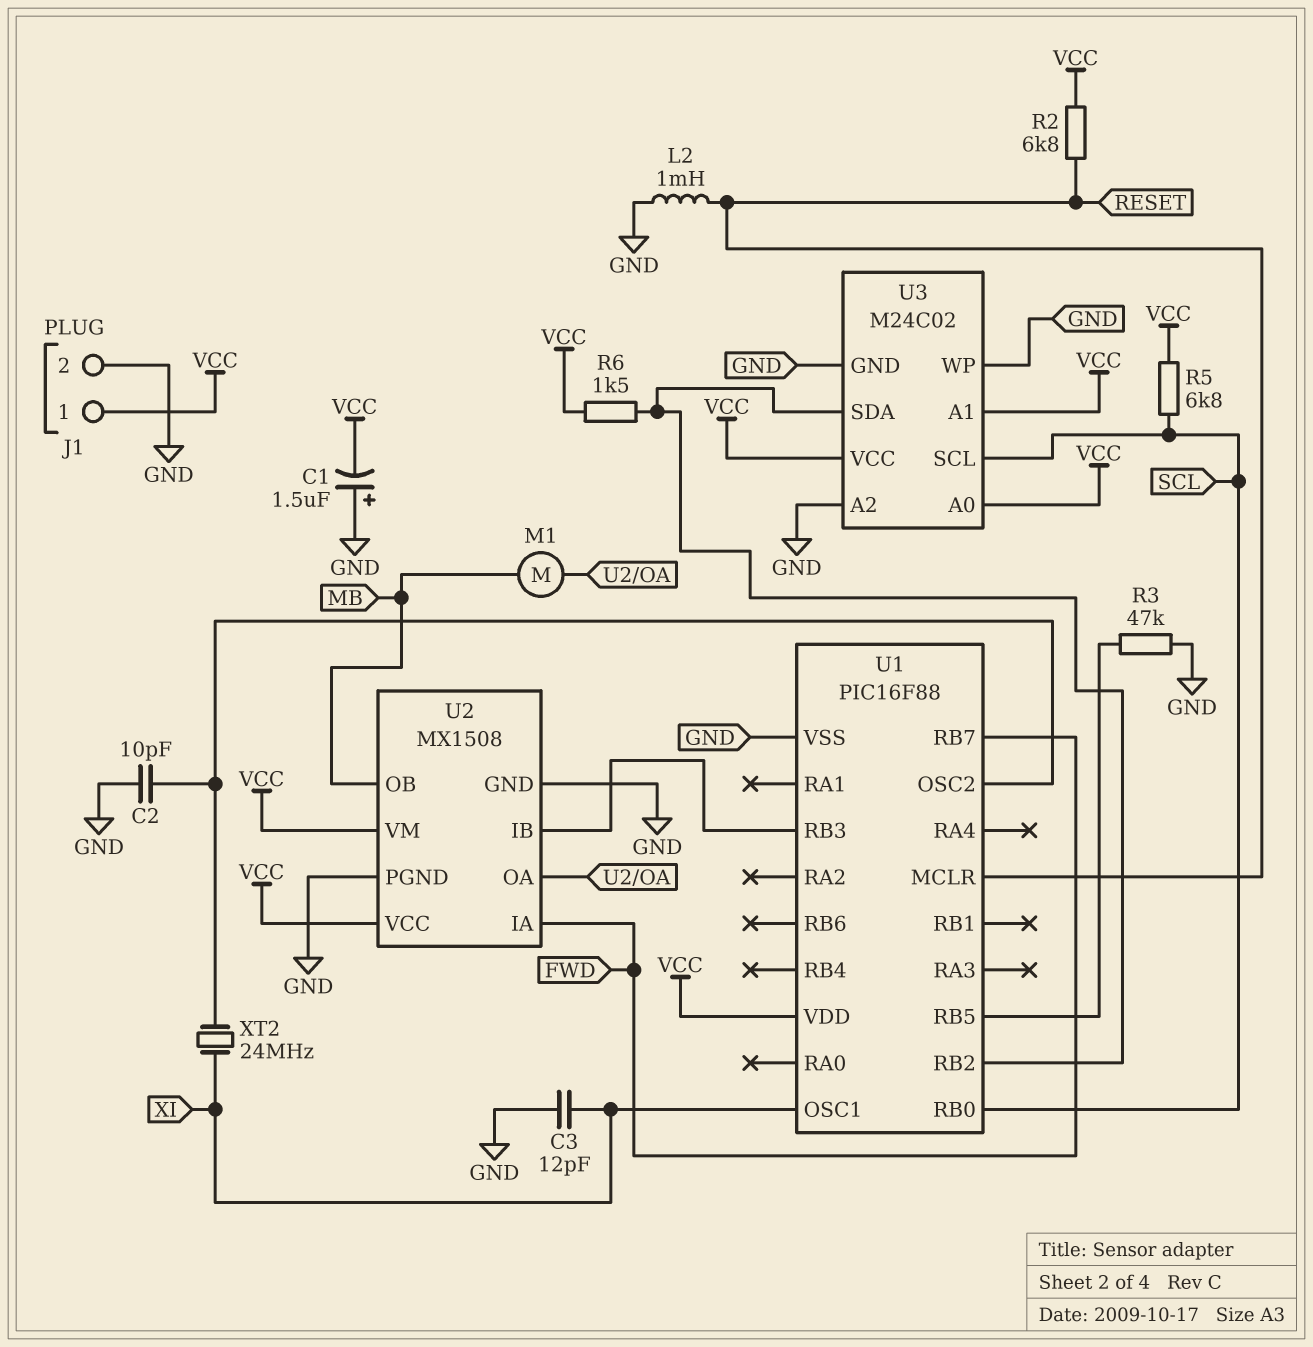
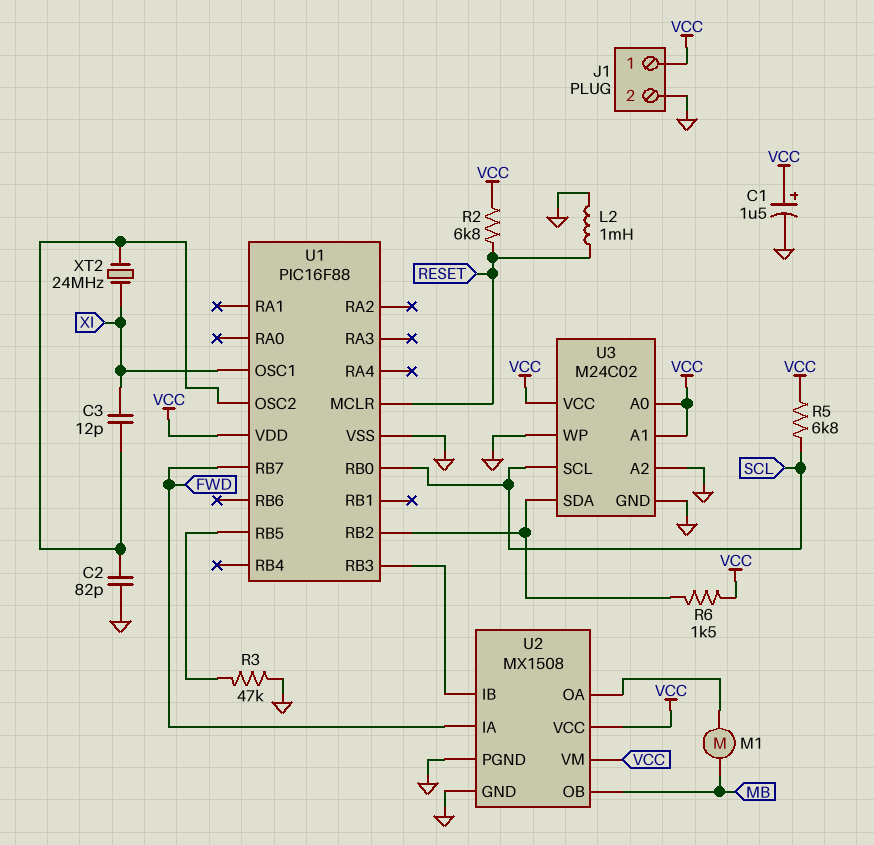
C1: 1.5uF (plus GND, minus VCC) -> 1.5uF (plus VCC, minus GND)
C2: 10pF (GND, U1/OSC2) -> 82pF (GND, U1/OSC2)
C3: 12pF (GND, XI) -> 12pF (U1/OSC2, XI)

